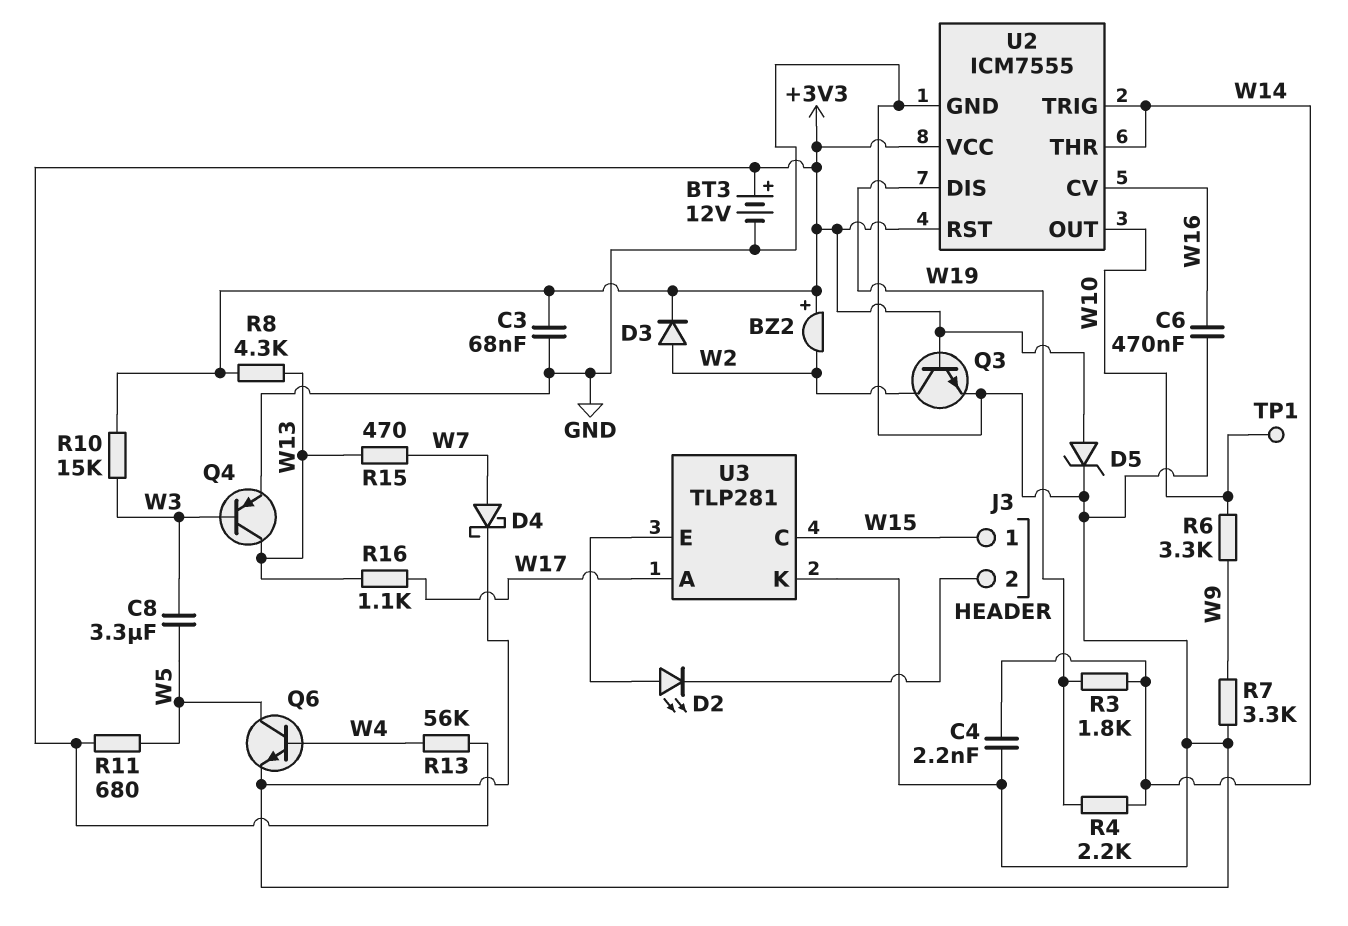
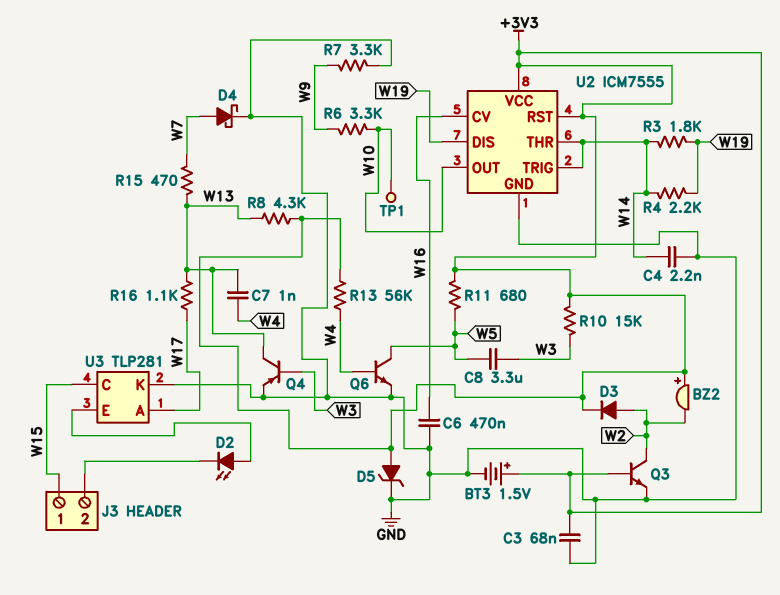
BT3: 12V (plus +3V3, minus GND) -> 1.5V (plus +3V3, minus GND)
C7: none -> 1nF (W4, W13)

